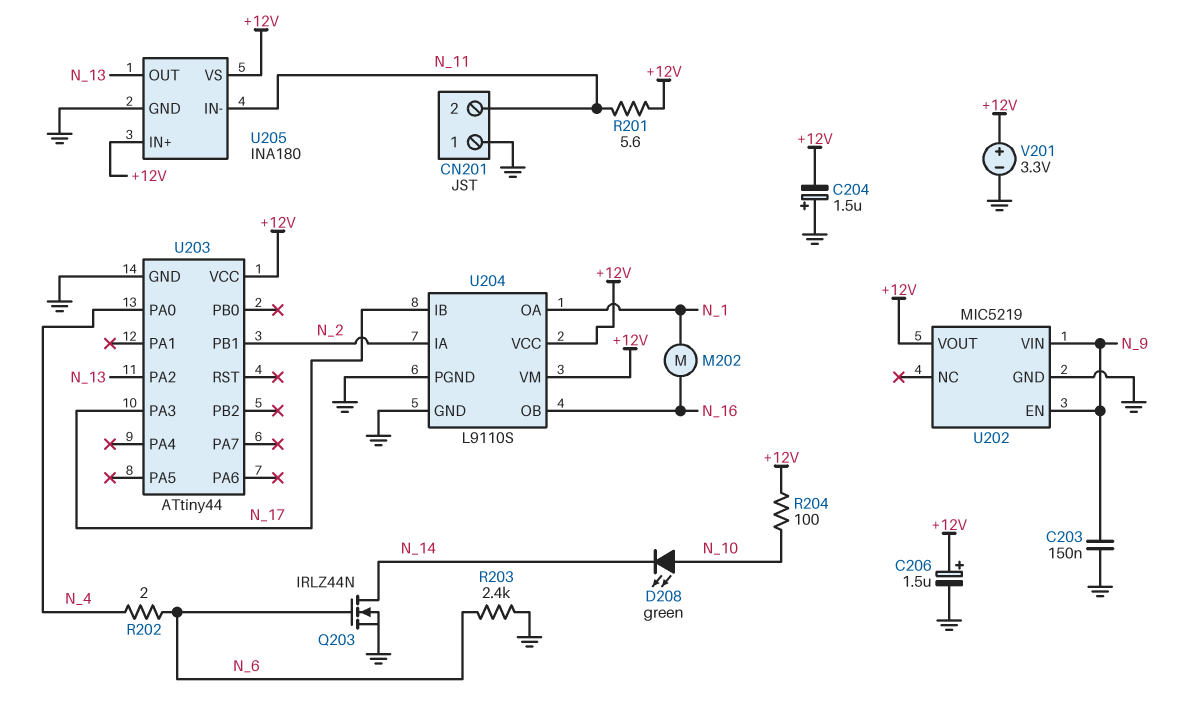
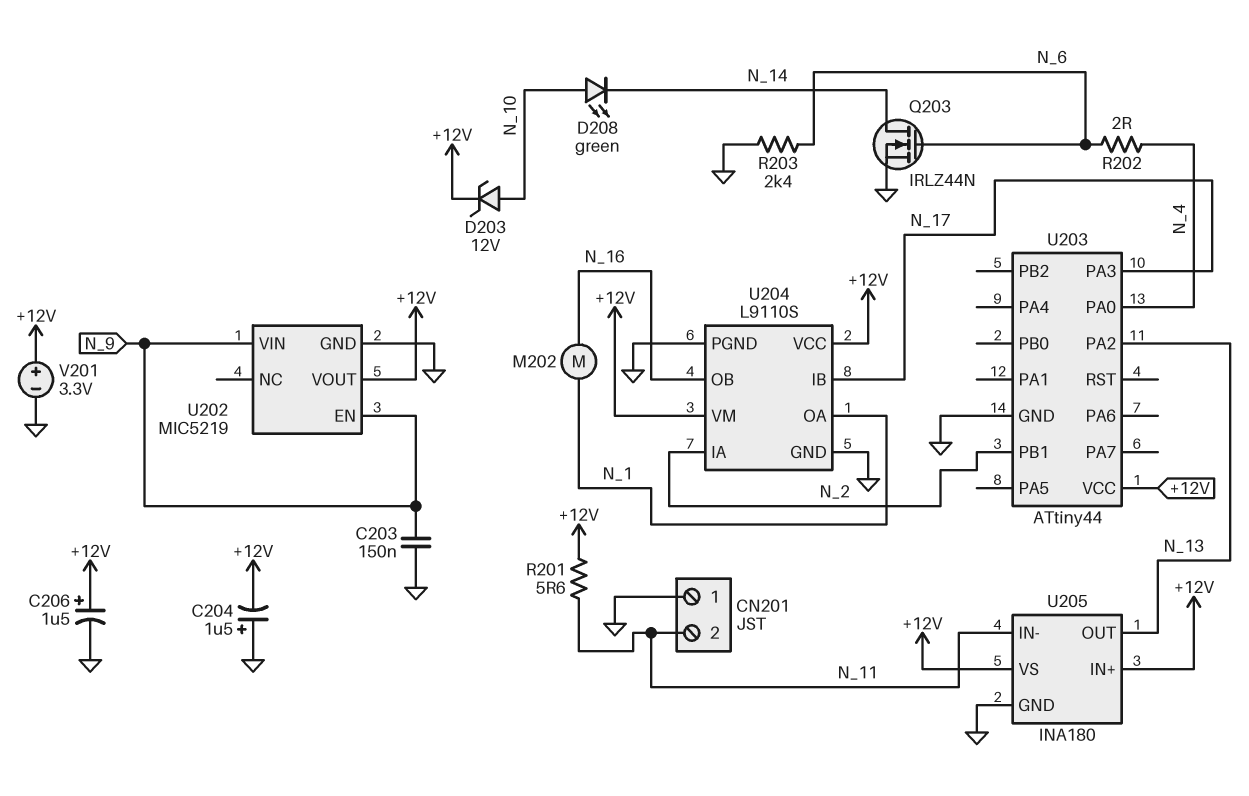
D203: none -> zener 12V (A N_10, K +12V)
R204: 100 (+12V, N_10) -> none

